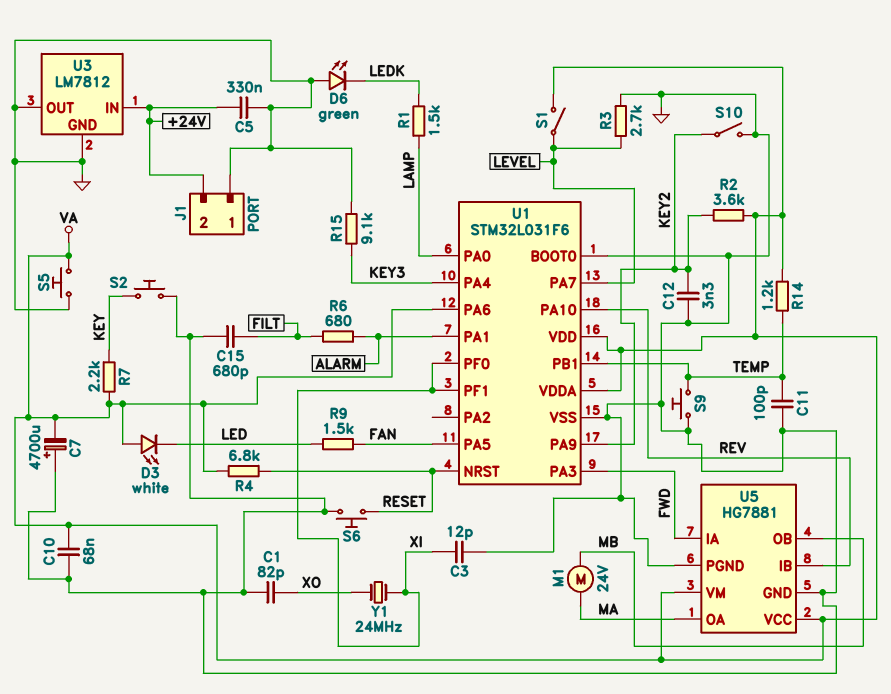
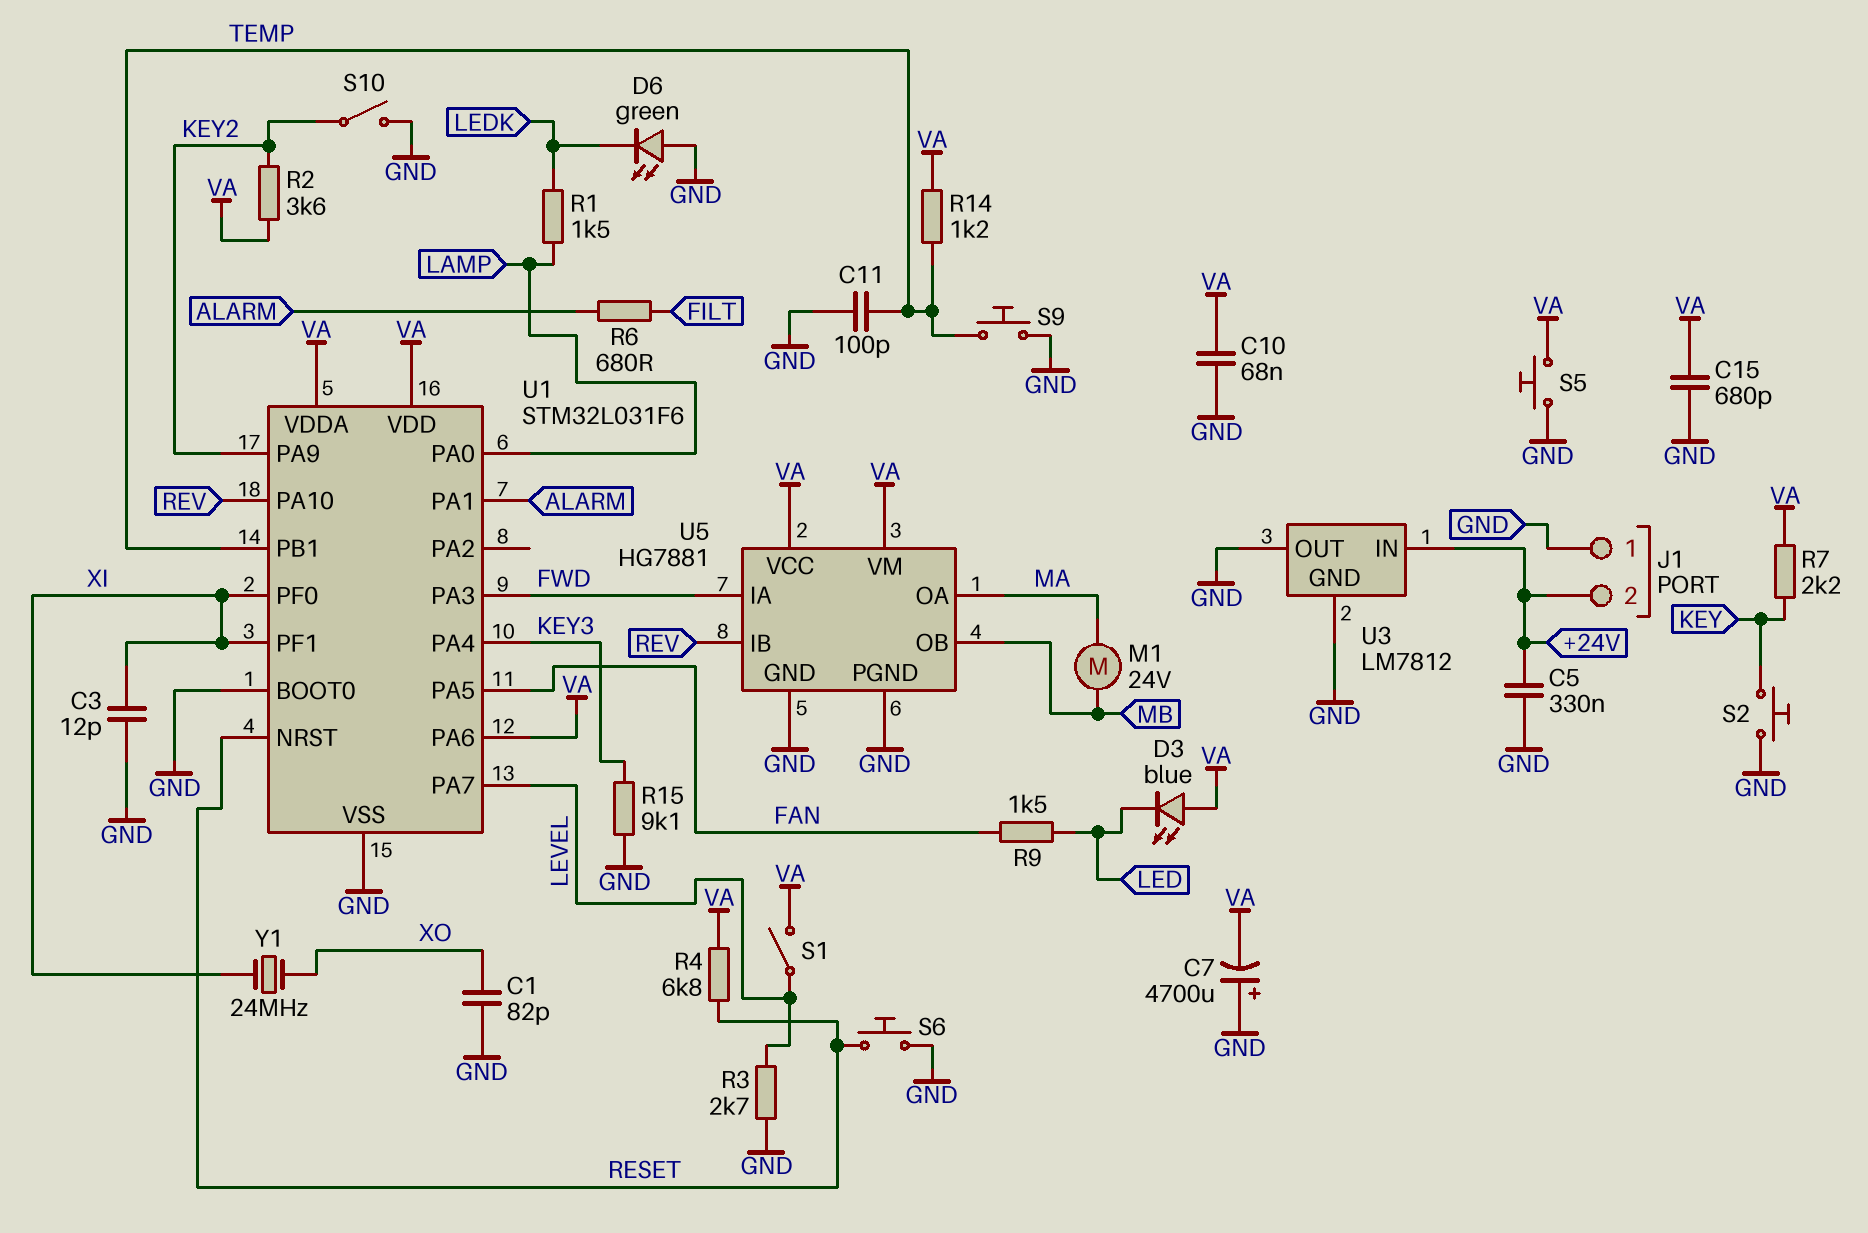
C12: 3.3nF (GND, KEY2) -> none
C15: 680pF (FILT, GND) -> 680pF (GND, VA)
D3: LED white (A VA, K LED) -> LED blue (A VA, K LED)

